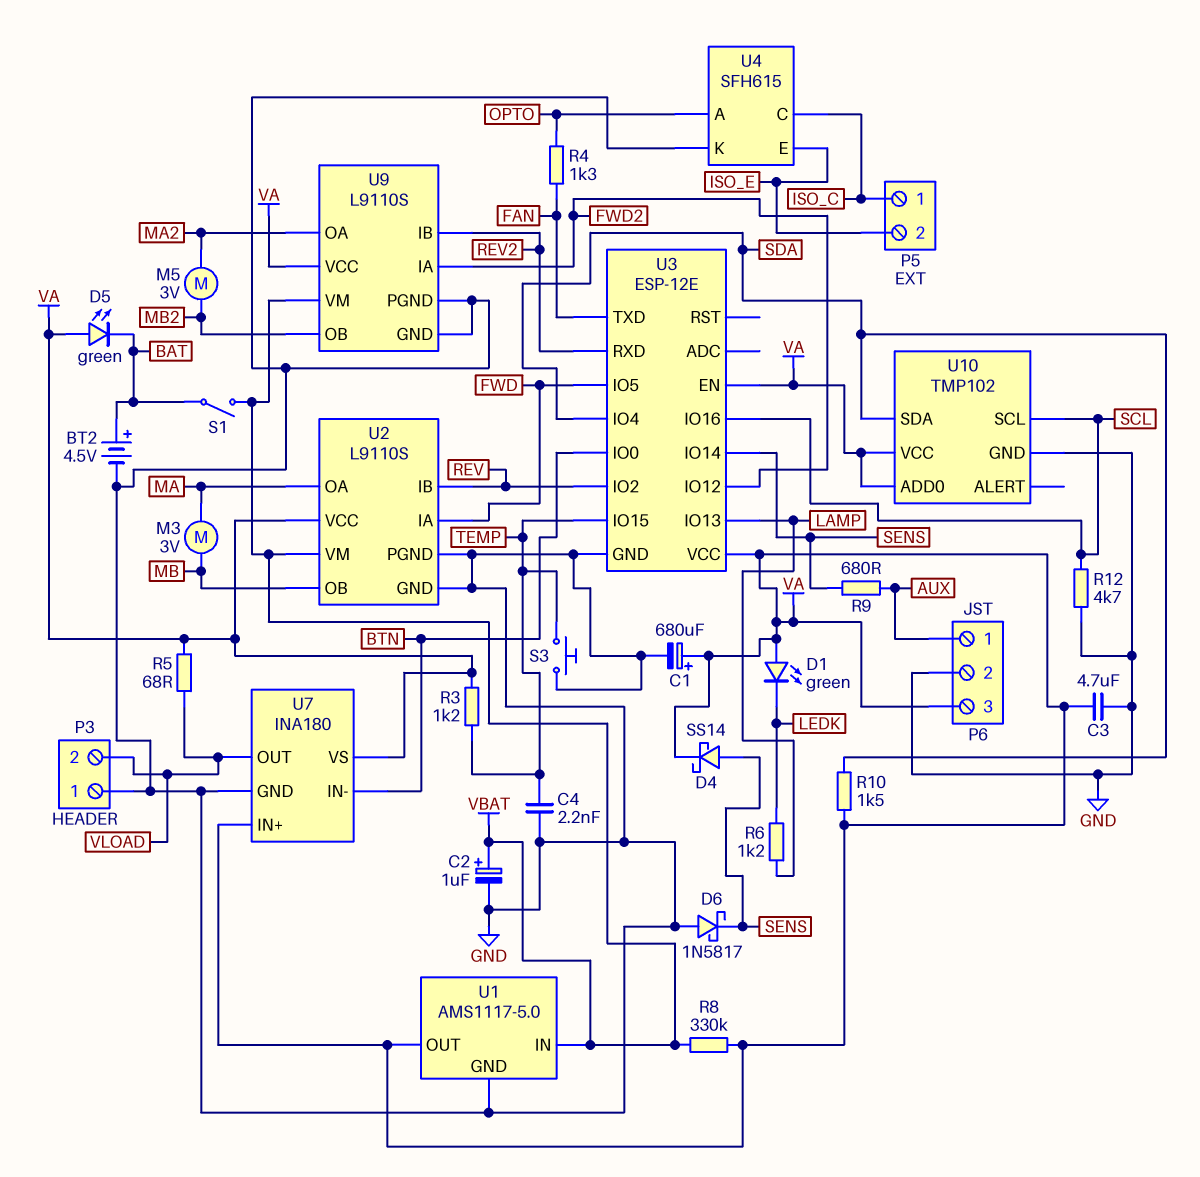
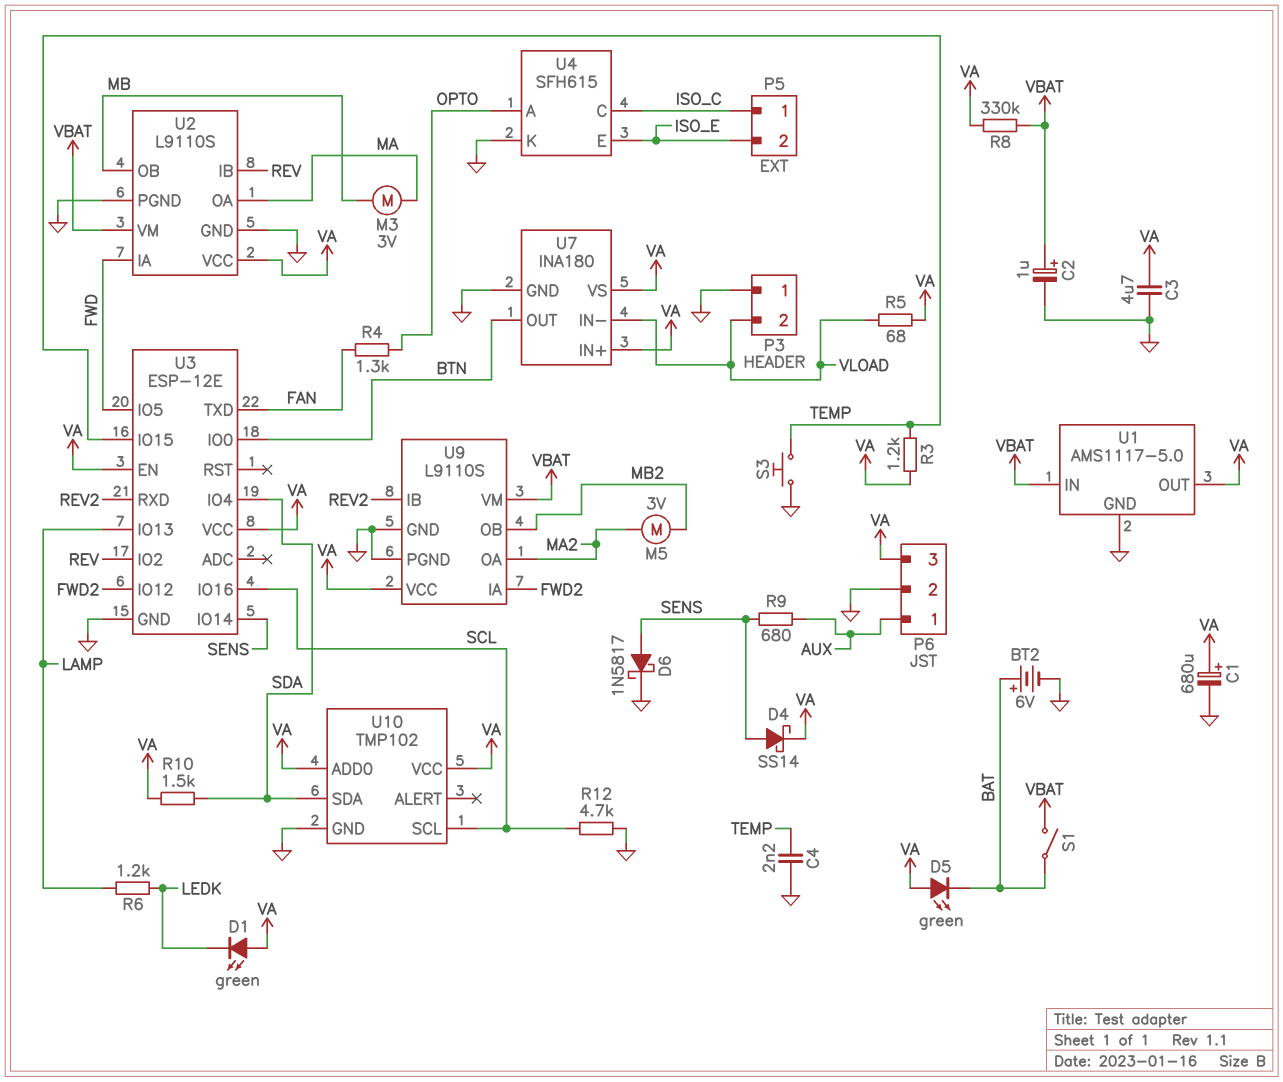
BT2: 4.5V (plus BAT, minus GND) -> 6V (plus BAT, minus GND)
D6: schottky 1N5817 (A GND, K SENS) -> schottky 1N5817 (A SENS, K GND)
U7 pin IN-: BTN -> VLOAD
U7 pin OUT: VLOAD -> BTN

